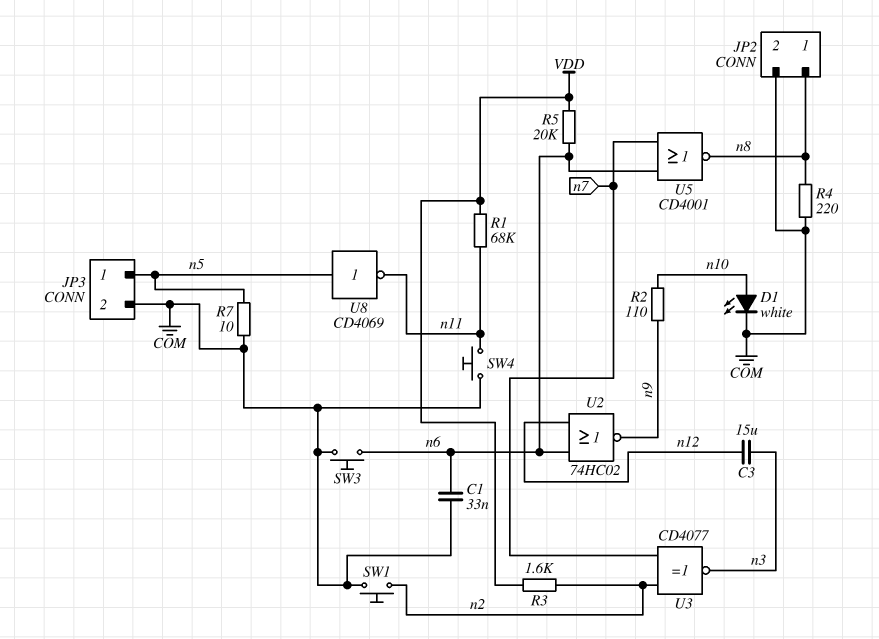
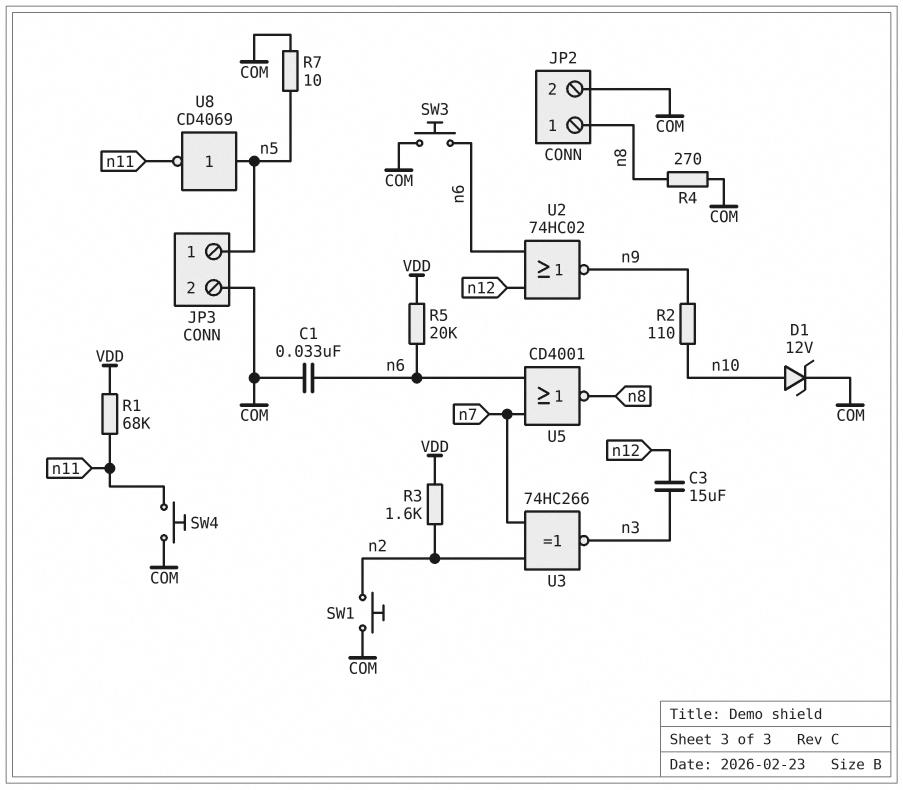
D1: LED white (A n10, K COM) -> zener 12V (A n10, K COM)
R4: 220 (COM, n8) -> 270 (COM, n8)
U3: XNOR CD4077 (in n2, in n7, out n3) -> XNOR 74HC266 (in n2, in n7, out n3)

